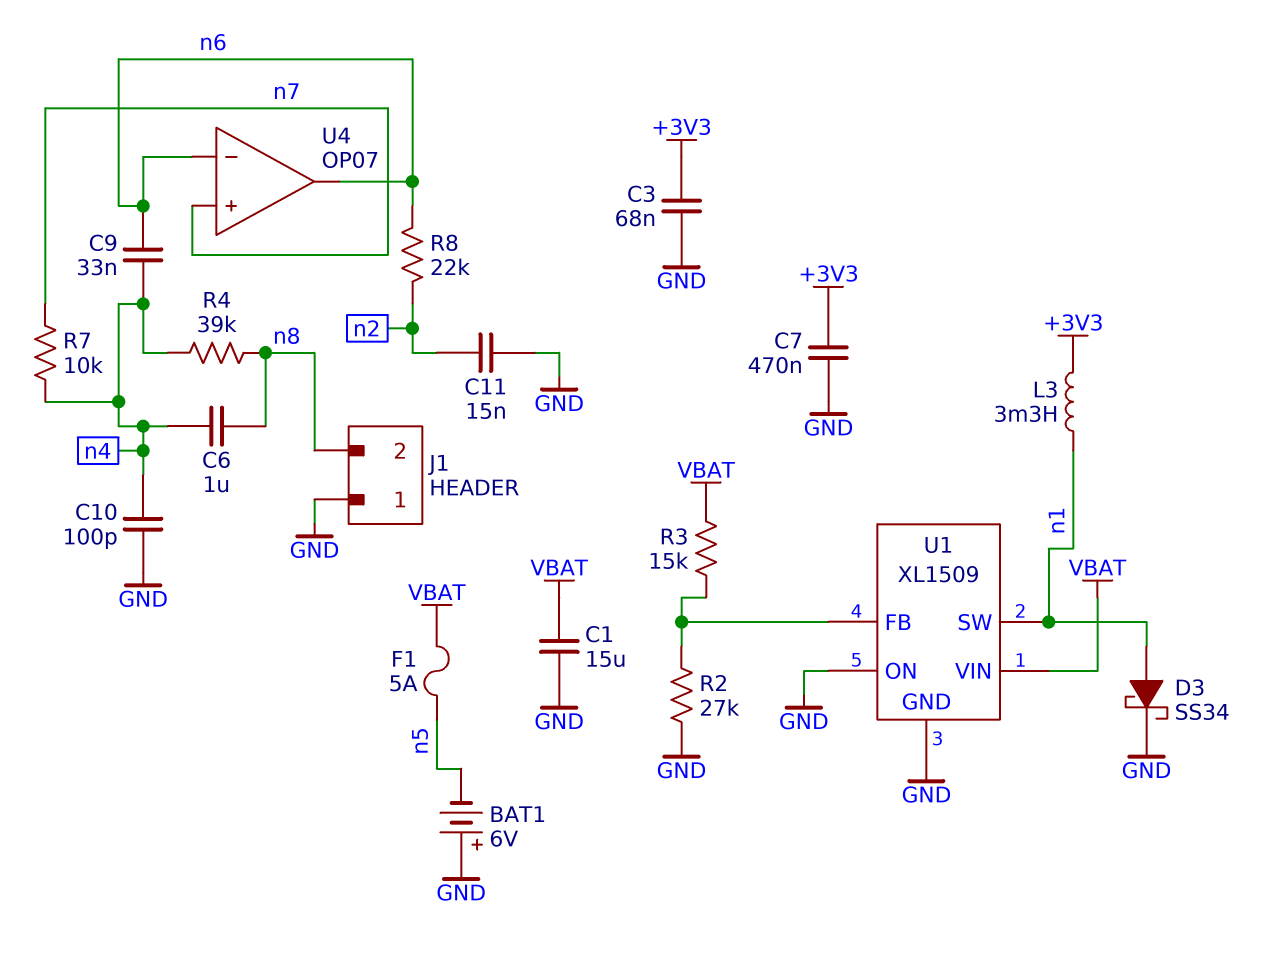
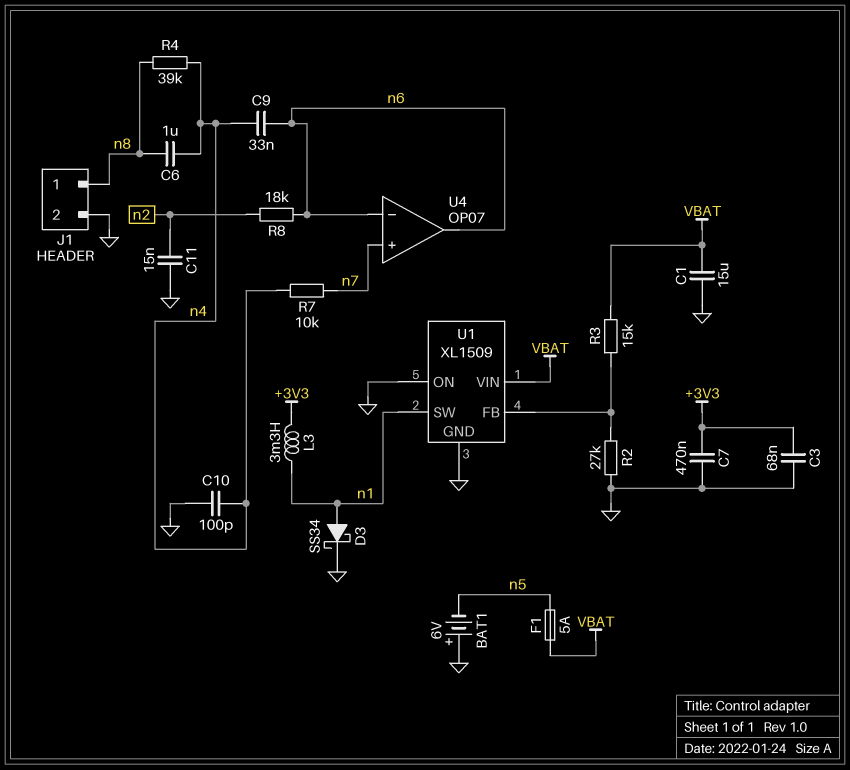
J1 pin 1: GND -> n8
J1 pin 2: n8 -> GND
R8: 22k (n2, n6) -> 18k (n2, n6)

